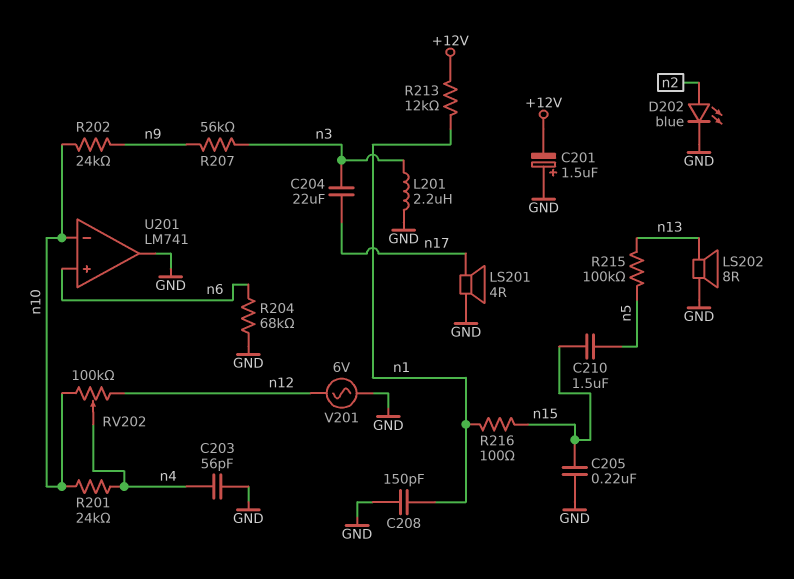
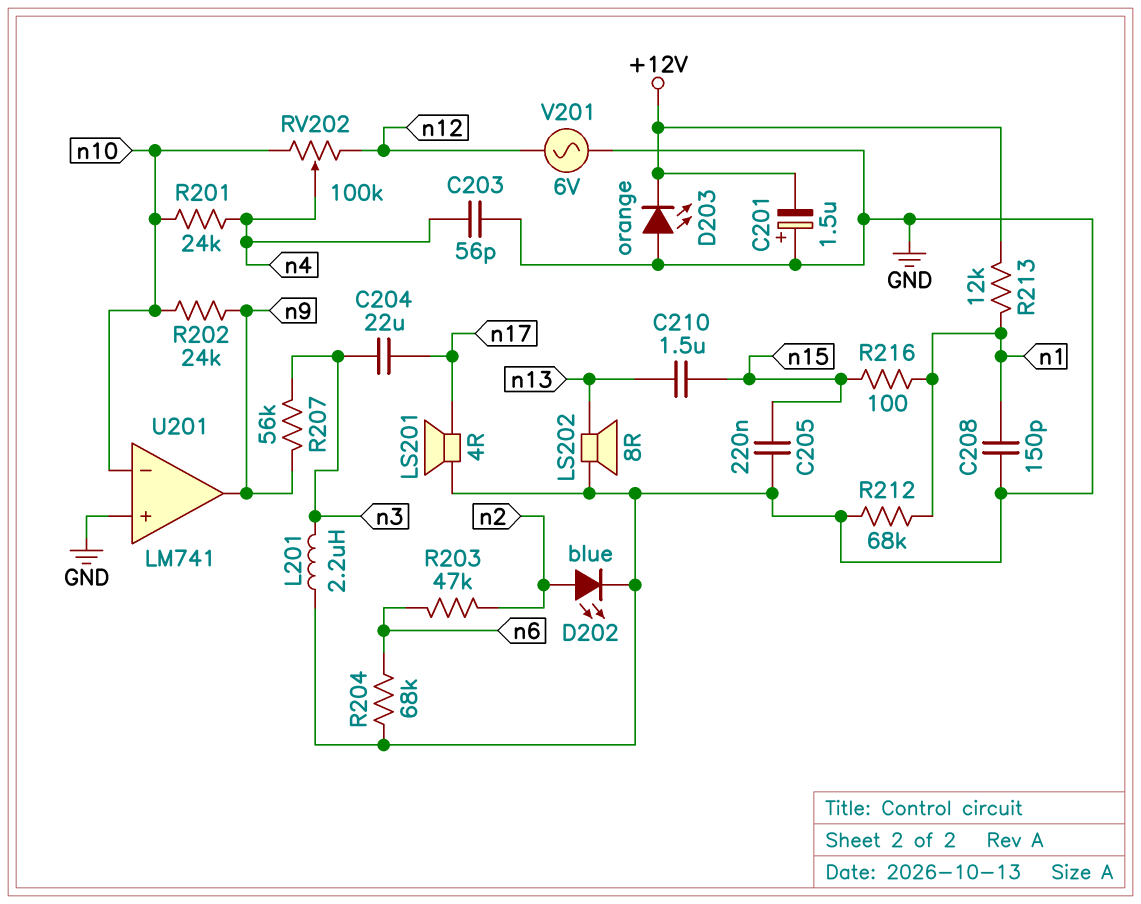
C210: 1.5uF (n5, n15) -> 1.5uF (n13, n15)
D203: none -> LED orange (A GND, K +12V)
R203: none -> 47k (n2, n6)
R212: none -> 68k (GND, n1)
R215: 100k (n5, n13) -> none
U201 pin in+: n6 -> GND
U201 pin out: GND -> n9

